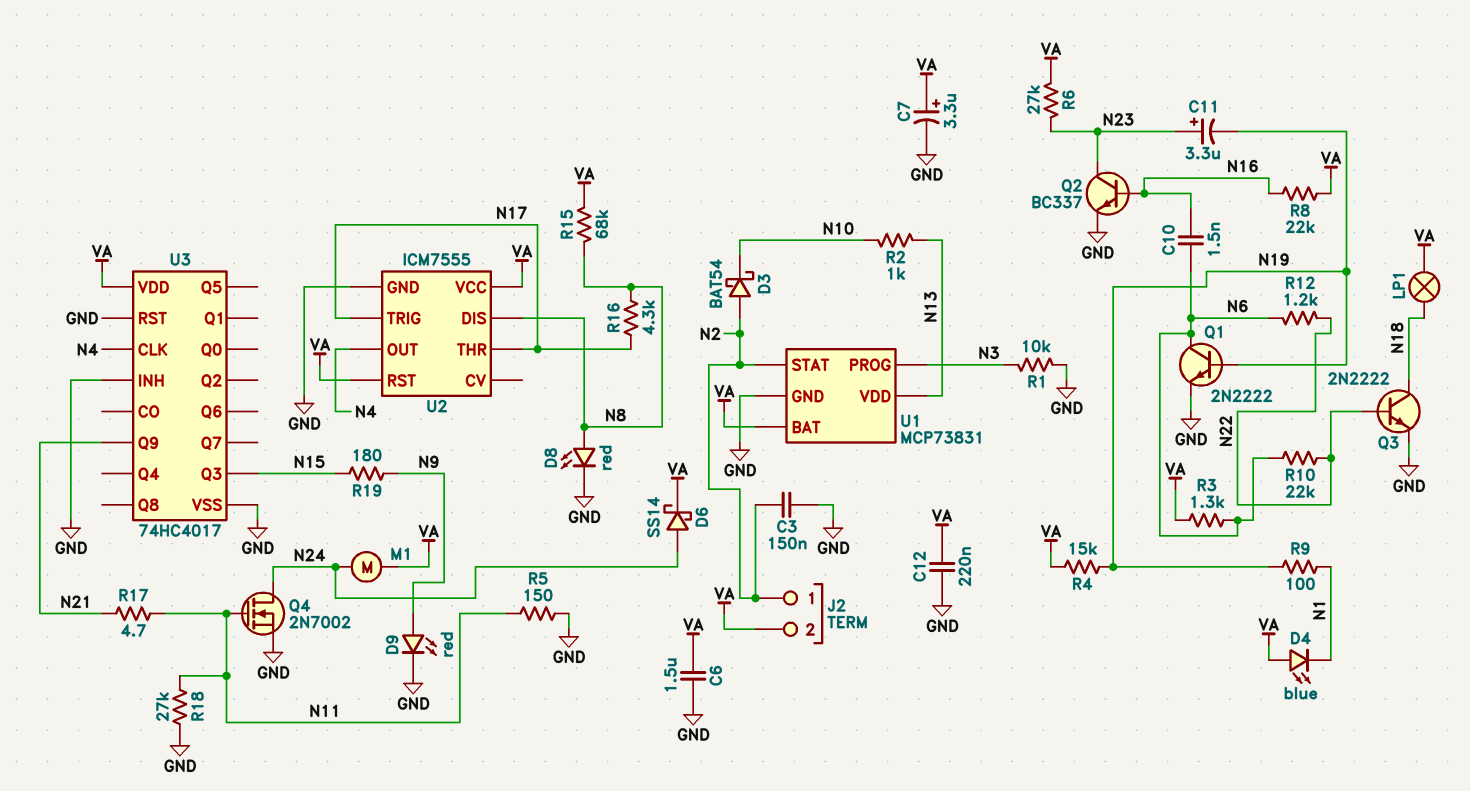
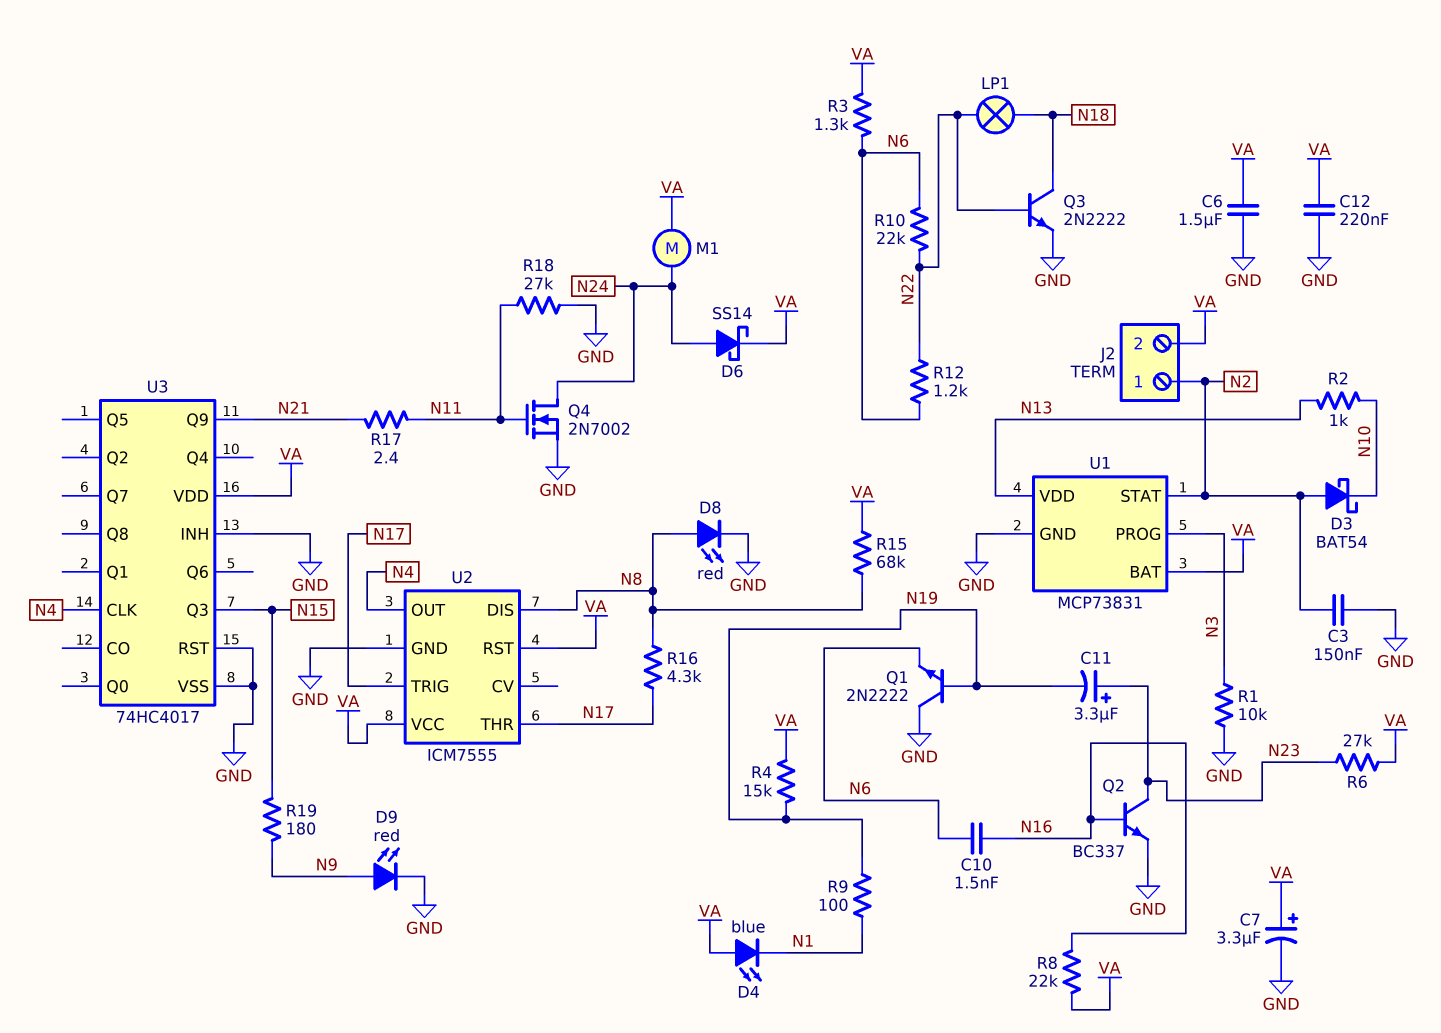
LP1: lamp (N18, VA) -> lamp (N18, N22)
Q1: NPN 2N2222 (B N19, C N6, E GND) -> NPN 2N2222 (B N19, C GND, E N6)
R5: 150 (GND, N11) -> none
R17: 4.7 (N11, N21) -> 2.4 (N11, N21)

